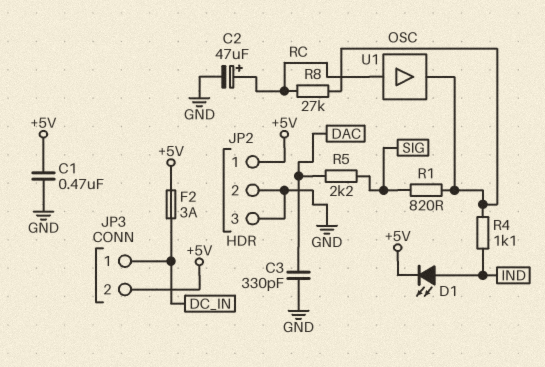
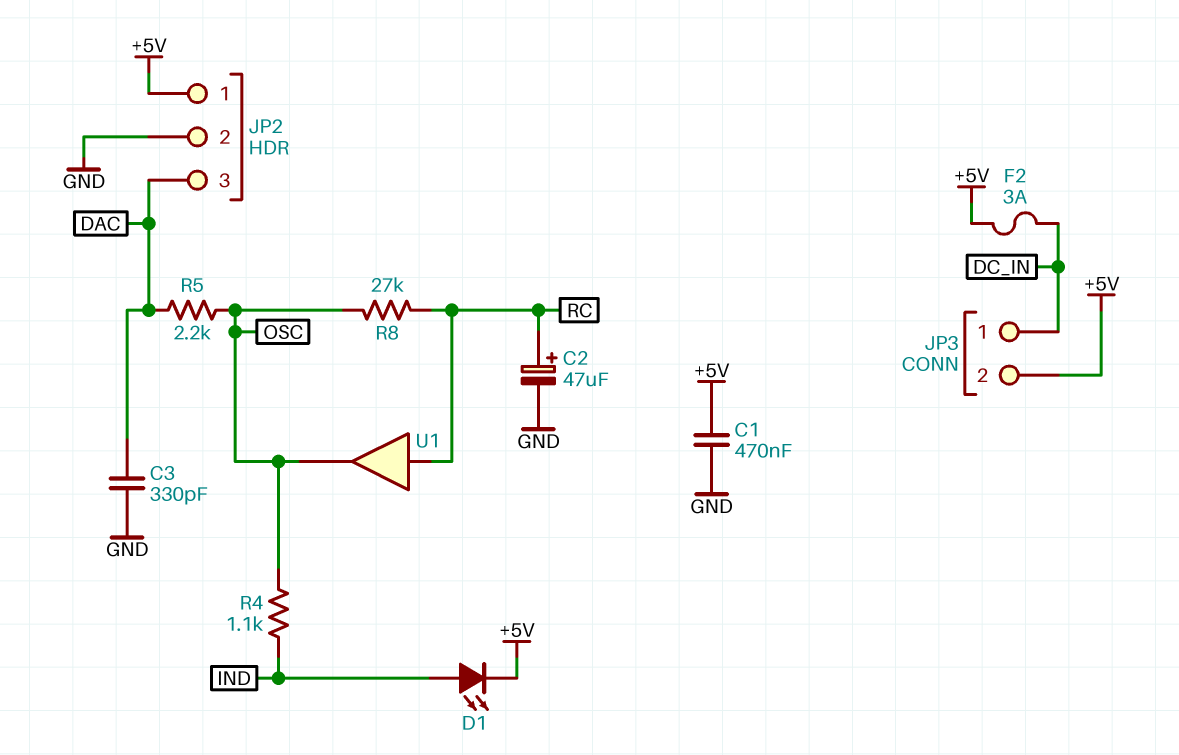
JP2 pin 3: GND -> DAC
R1: 820 (OSC, SIG) -> none
R5: 2.2k (DAC, SIG) -> 2.2k (DAC, OSC)

